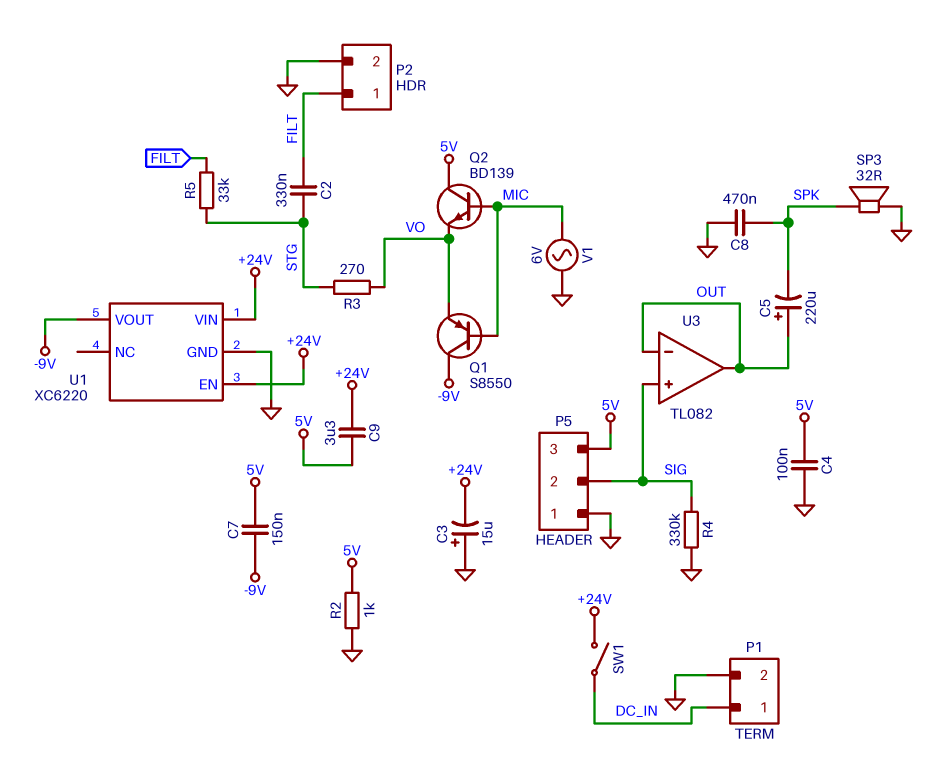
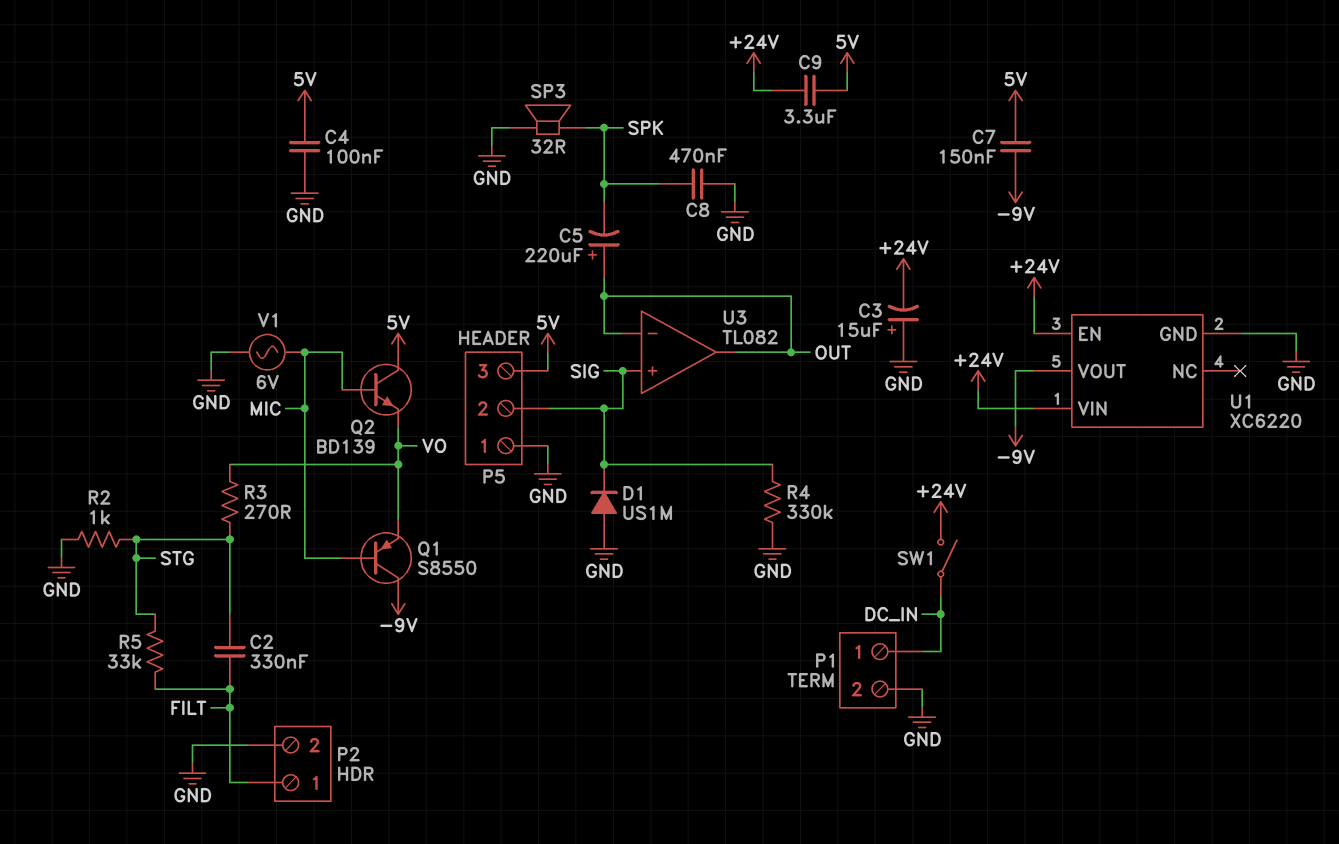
D1: none -> diode US1M (A GND, K SIG)
R2: 1k (5V, GND) -> 1k (GND, STG)

